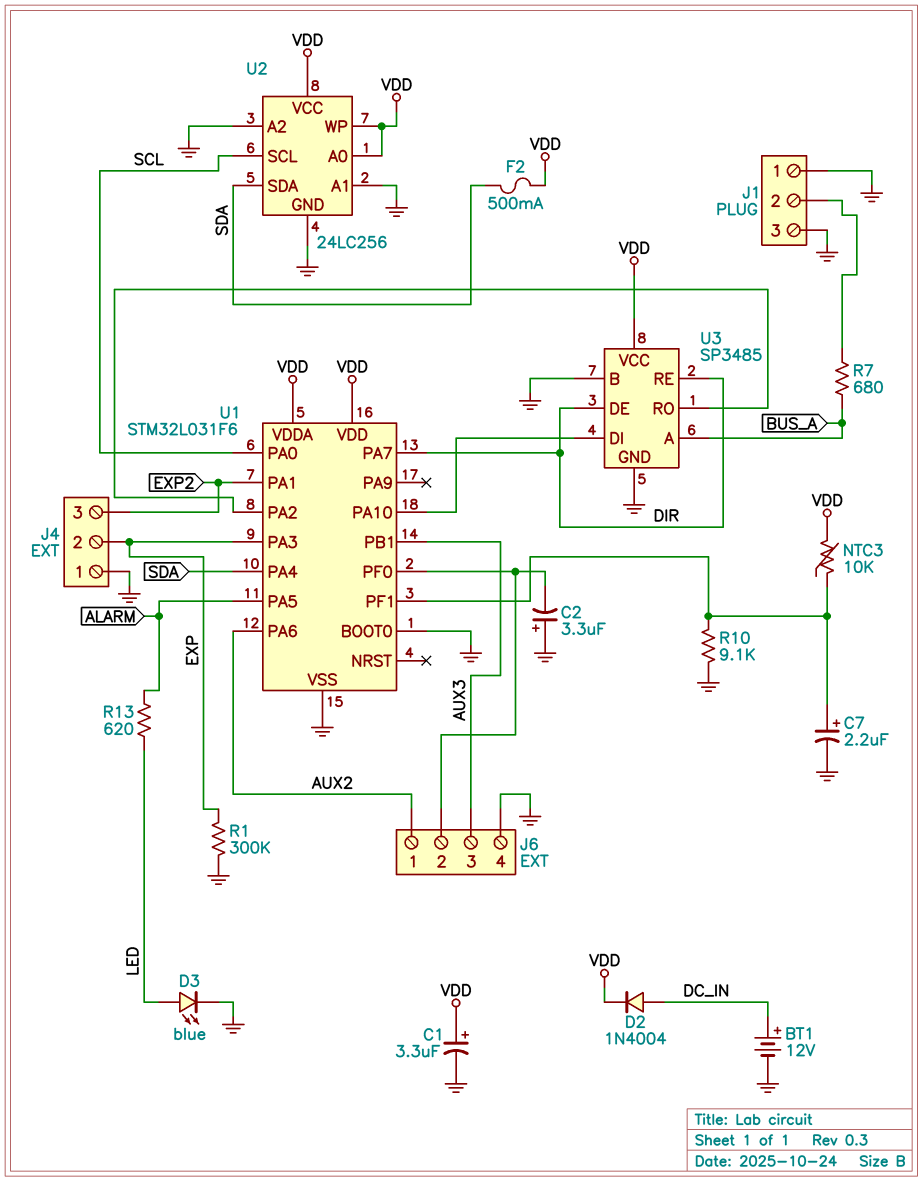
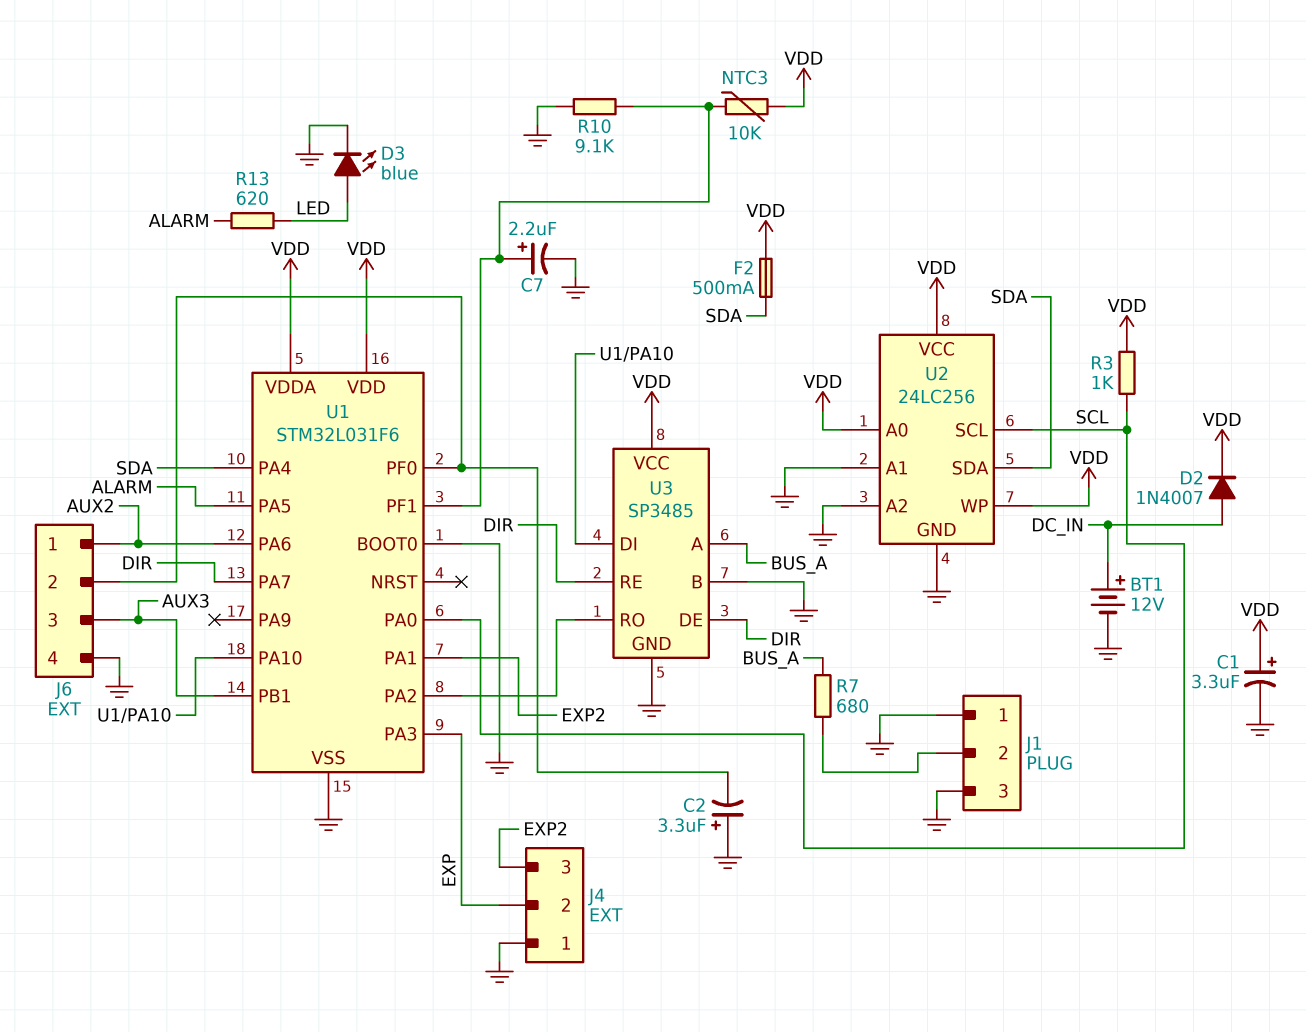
D2: diode 1N4004 (A DC_IN, K VDD) -> diode 1N4007 (A DC_IN, K VDD)
R1: 300k (EXP, GND) -> none
R3: none -> 1k (SCL, VDD)

